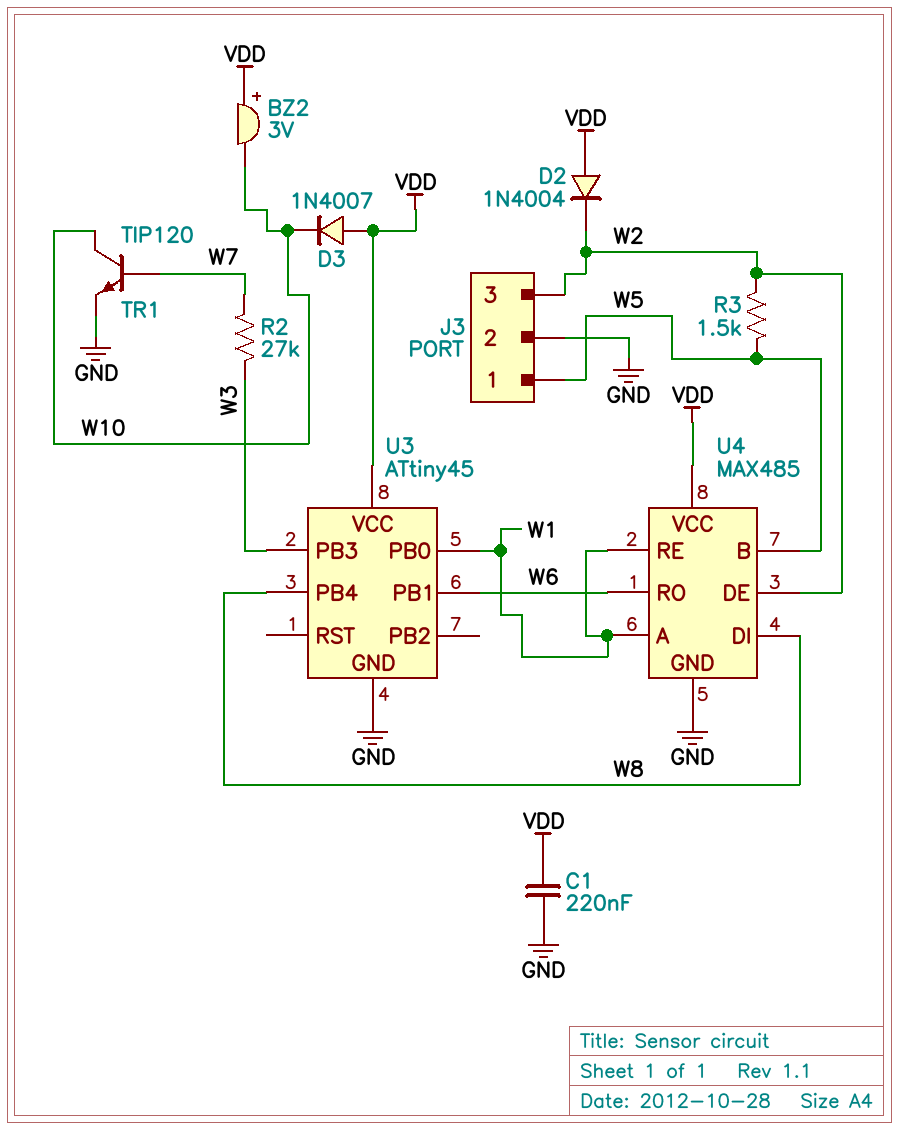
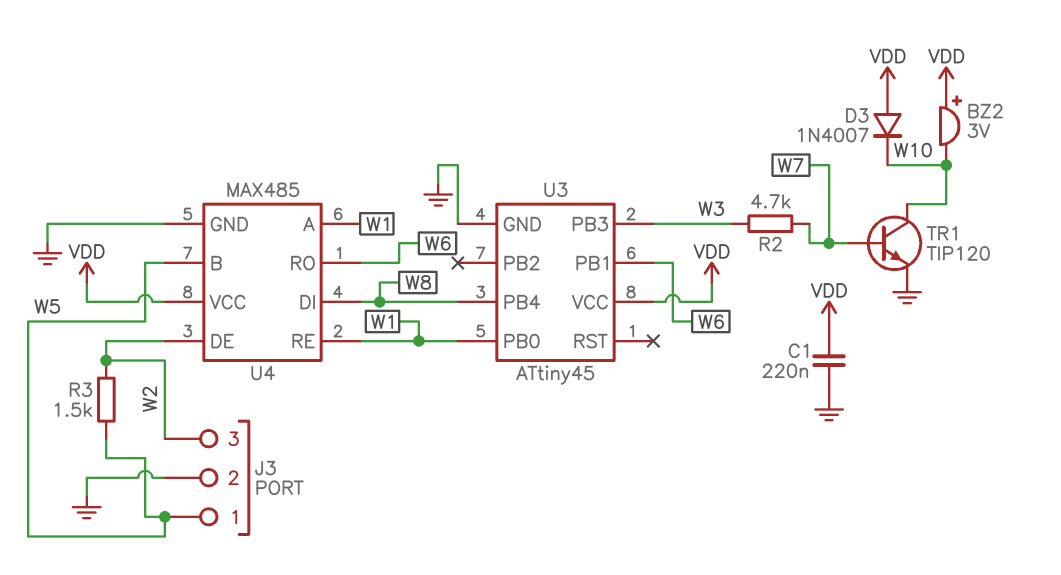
D2: diode 1N4004 (A VDD, K W2) -> none
R2: 27k (W3, W7) -> 4.7k (W3, W7)

